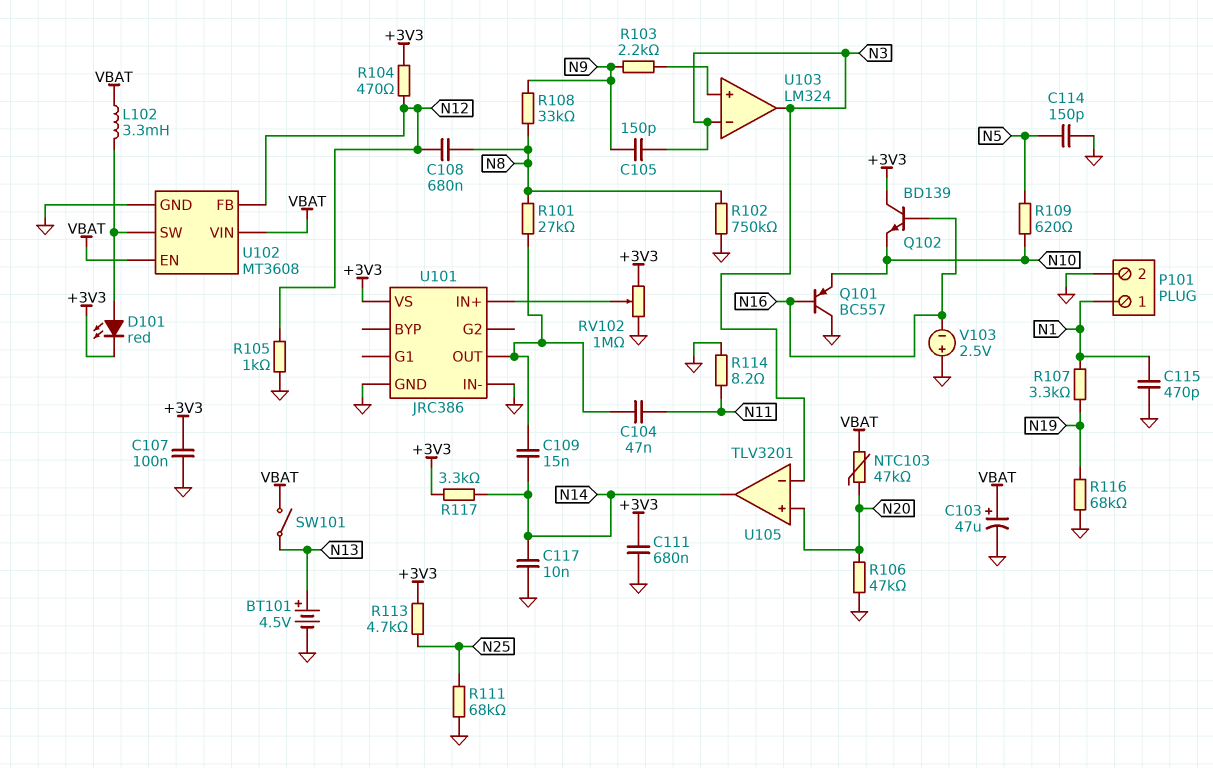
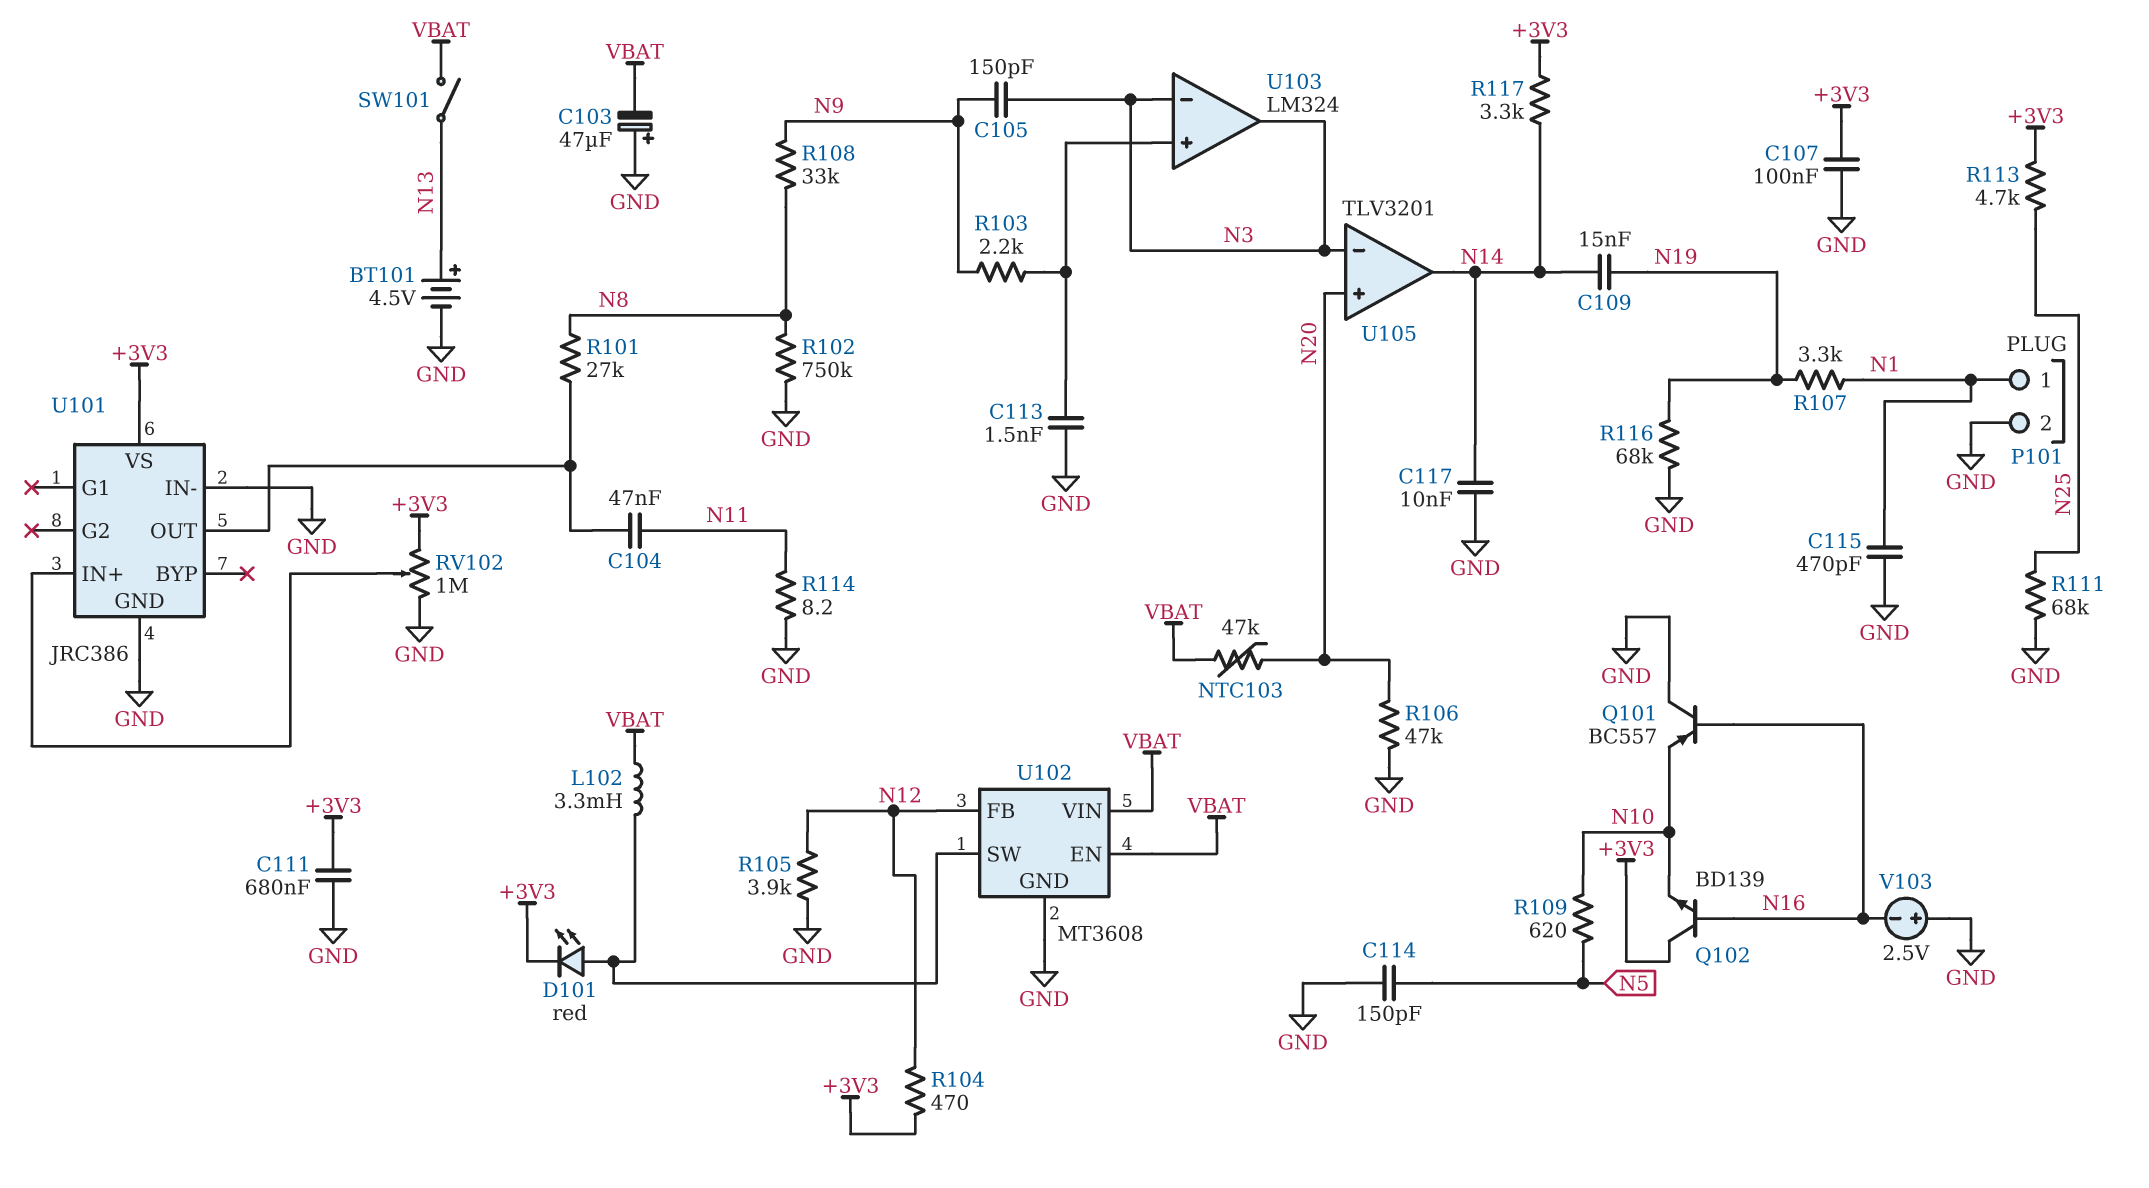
C103: 47uF (plus VBAT, minus GND) -> 47uF (plus GND, minus VBAT)
C108: 680nF (N8, N12) -> none
C109: 15nF (N14, U101/OUT) -> 15nF (N14, N19)
C113: none -> 1.5nF (GND, U103/in+)
R105: 1k (GND, N12) -> 3.9k (GND, N12)

